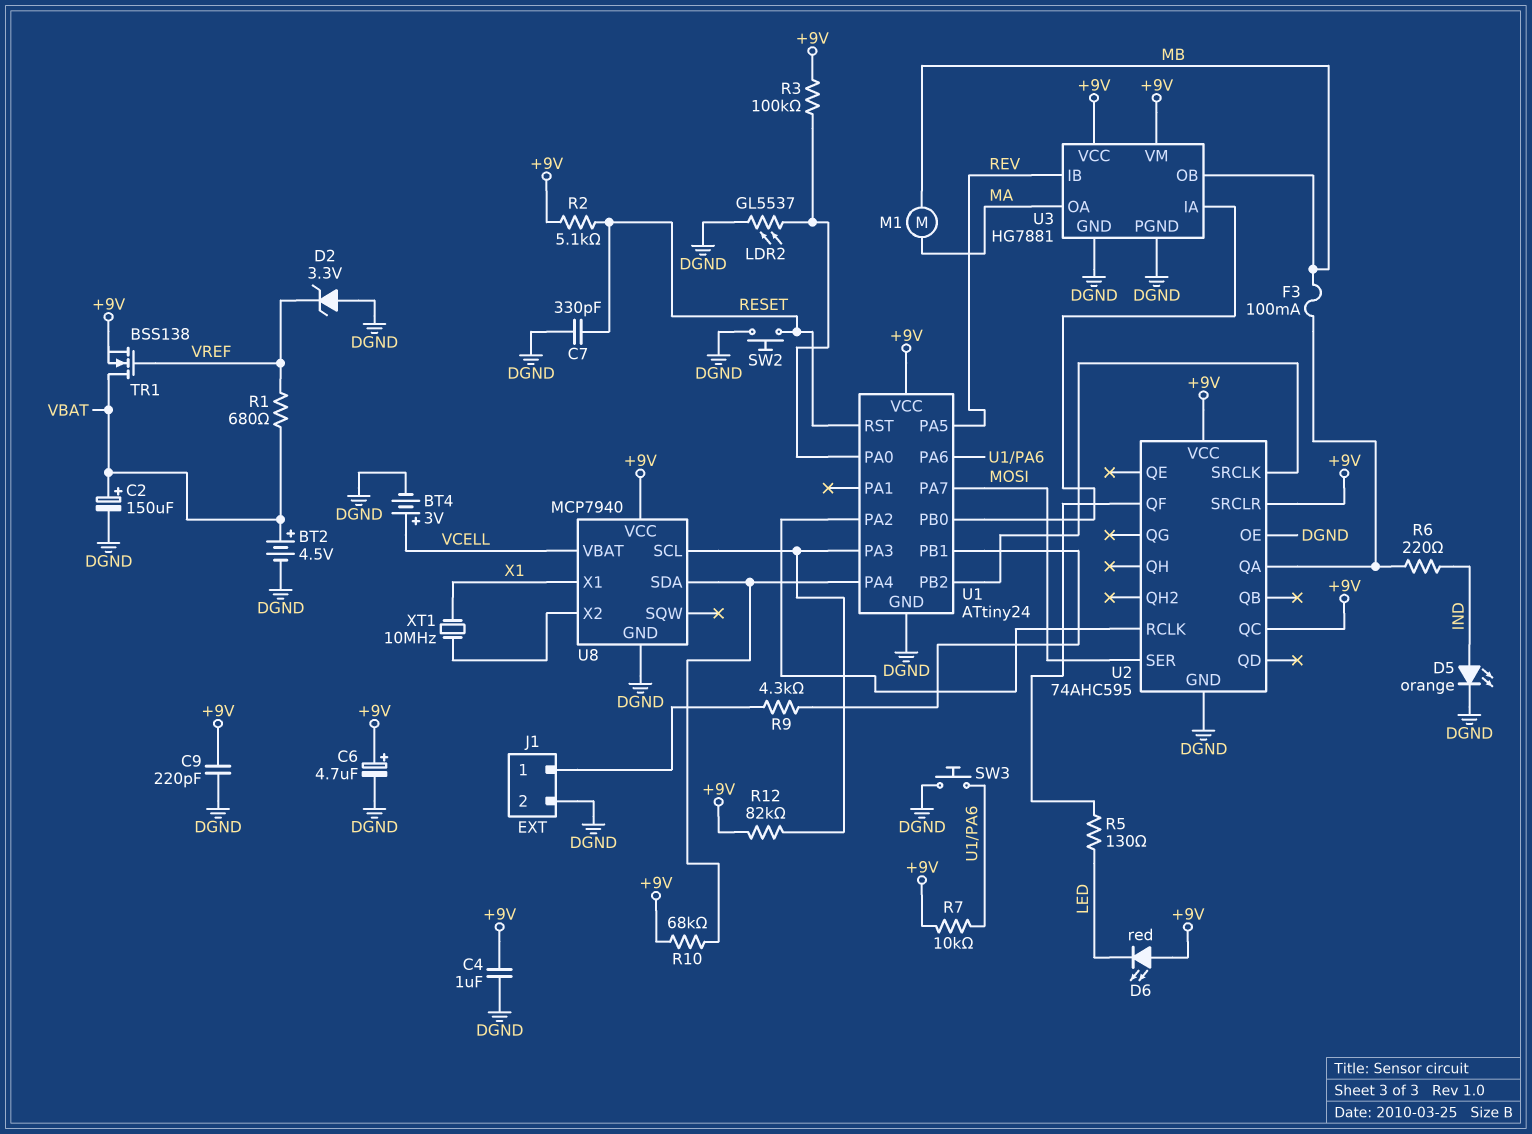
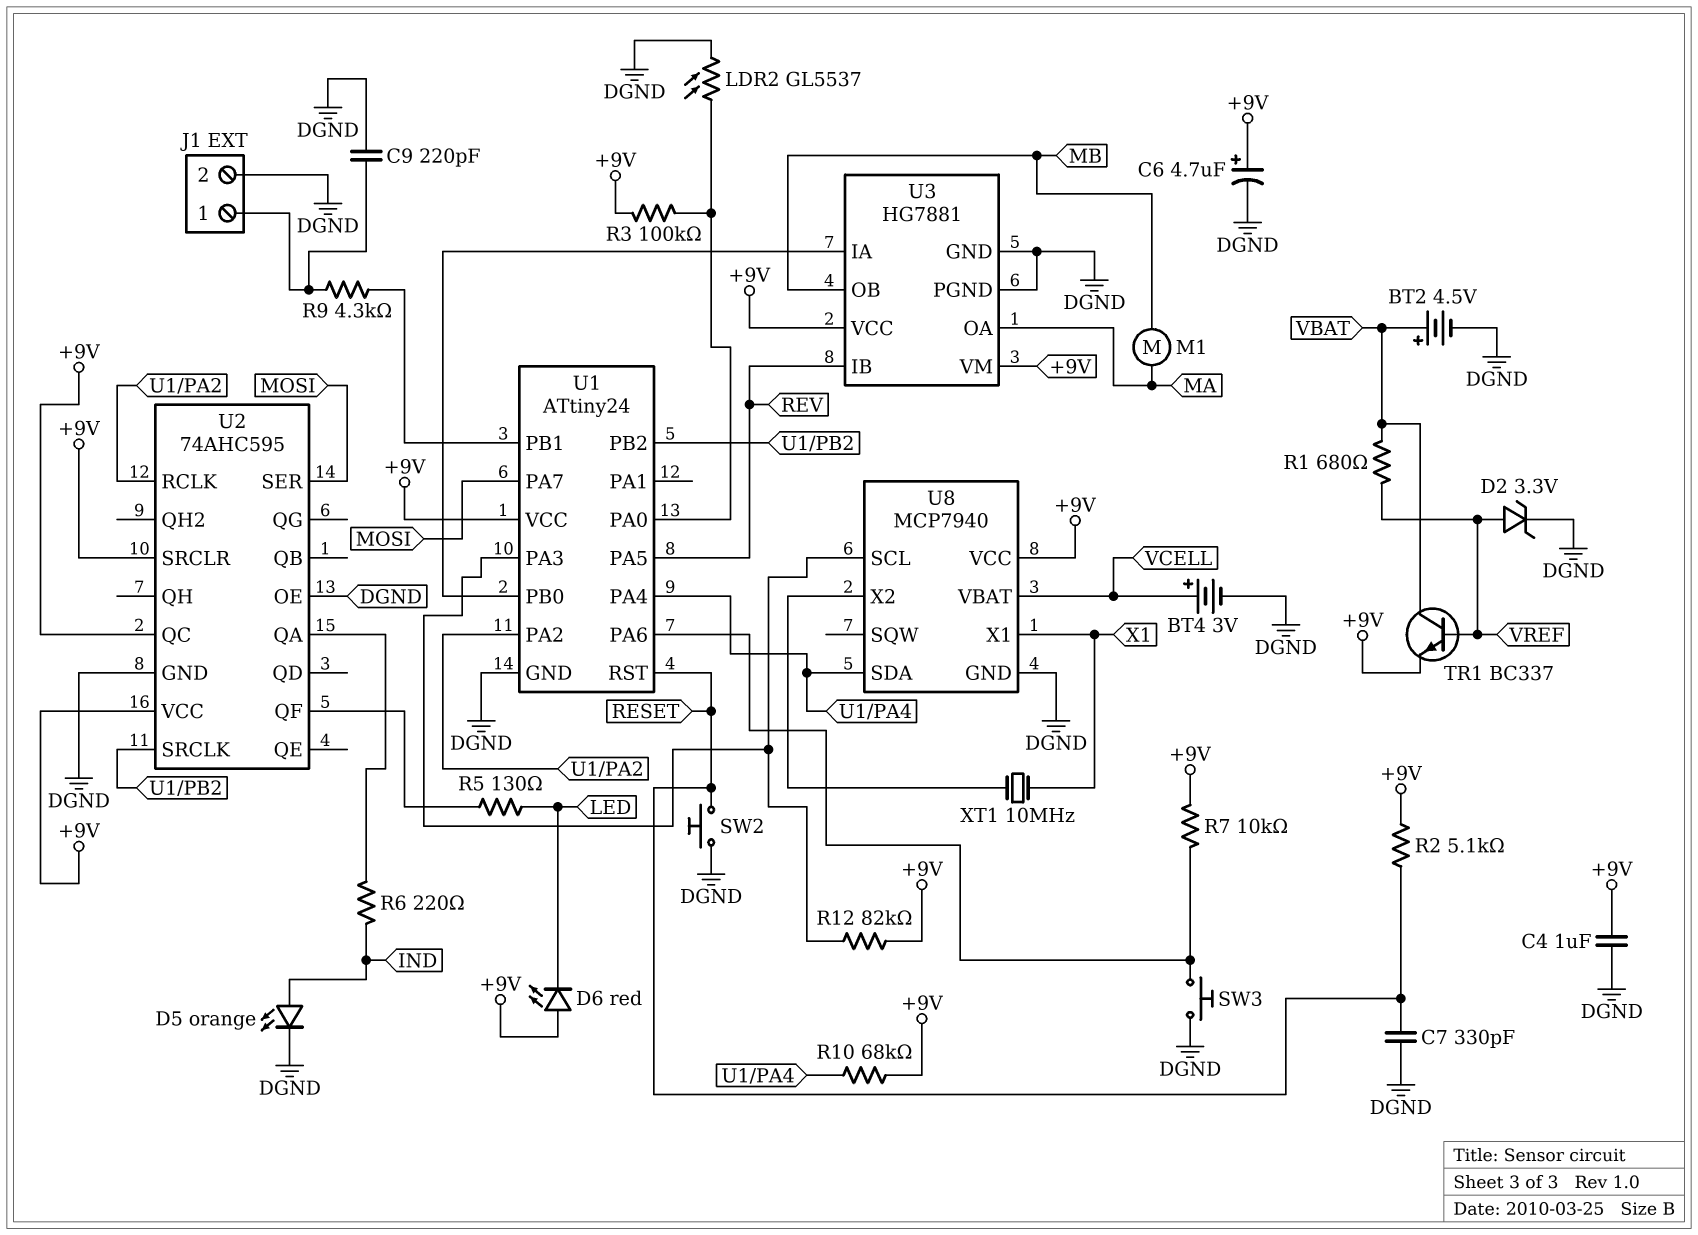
C2: 150uF (plus VBAT, minus DGND) -> none
C9: 220pF (+9V, DGND) -> 220pF (DGND, J1/1)
D2: zener 3.3V (A DGND, K VREF) -> zener 3.3V (A VREF, K DGND)
F3: 100mA (MB, U2/QA) -> none
TR1: NMOS BSS138 (G VREF, D VBAT, S +9V) -> NPN BC337 (B VREF, C VBAT, E +9V)

